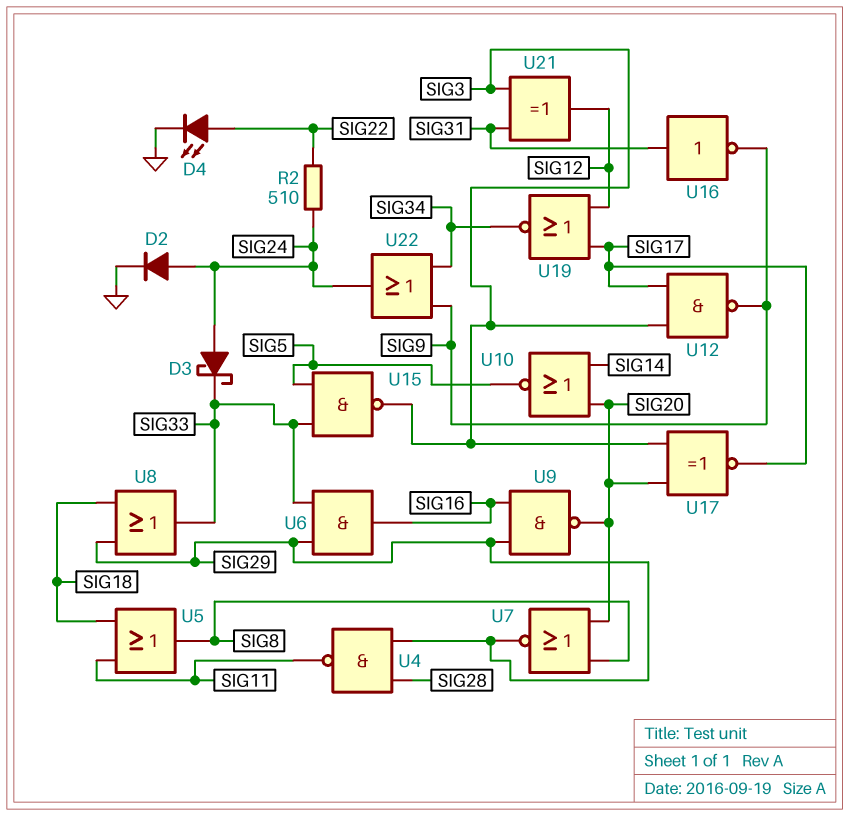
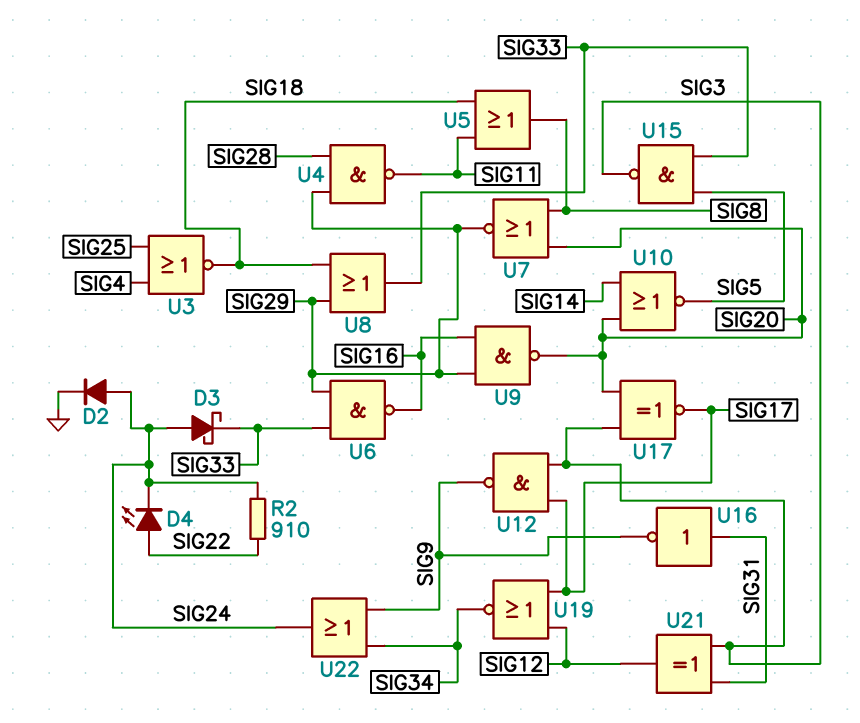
D4: LED (A SIG22, K GND) -> LED (A SIG22, K SIG24)
R2: 510 (SIG22, SIG24) -> 910 (SIG22, SIG24)
U3: none -> NOR (in SIG4, in SIG25, out SIG18)
U6: AND (in SIG29, in SIG33, out SIG16) -> NAND (in SIG29, in SIG33, out SIG16)

